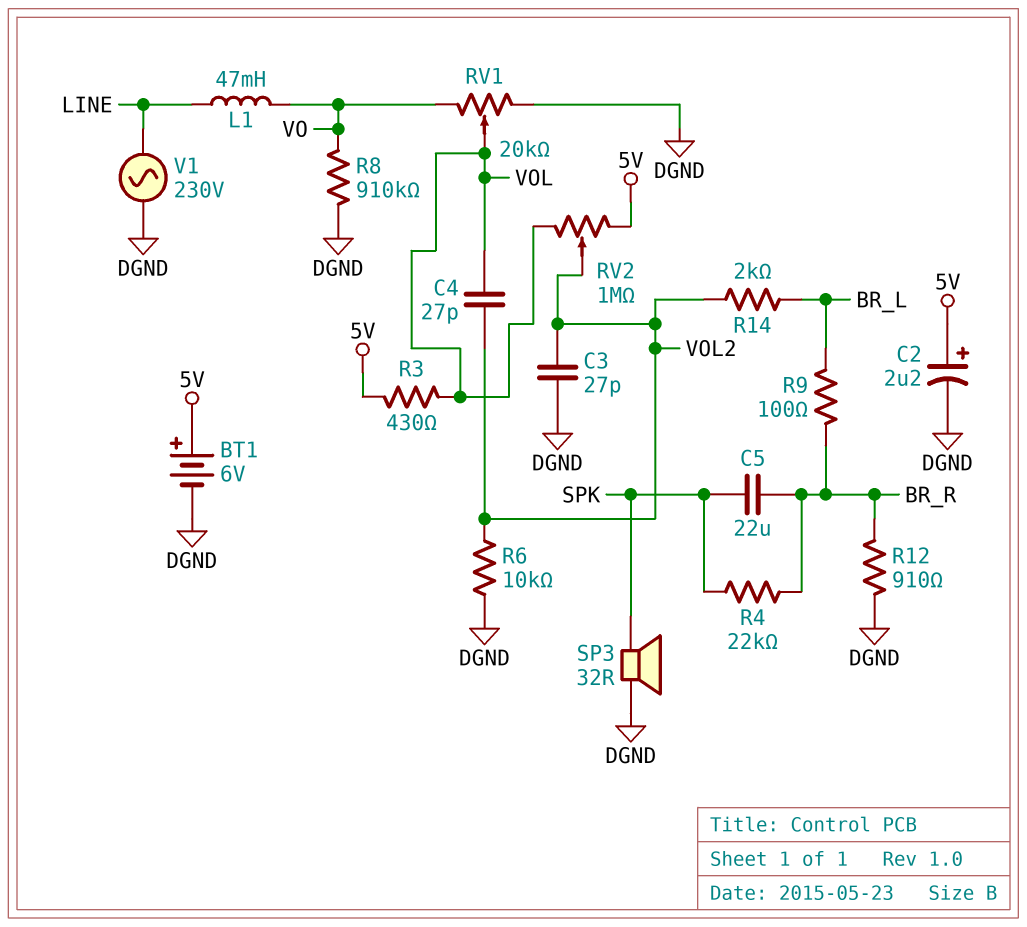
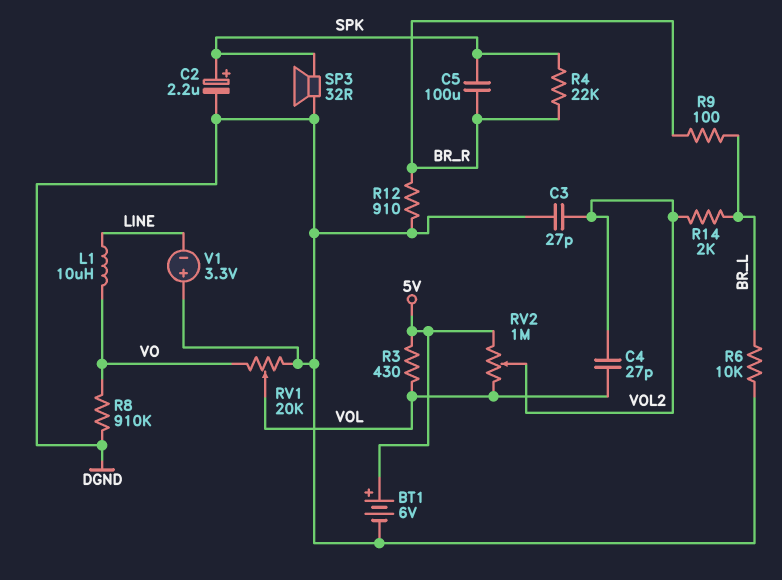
C2: 2.2uF (plus 5V, minus DGND) -> 2.2uF (plus SPK, minus DGND)
C5: 22uF (BR_R, SPK) -> 100uF (BR_R, SPK)
L1: 47mH (LINE, VO) -> 10uH (LINE, VO)
R6: 10k (DGND, VOL2) -> 10k (BR_L, DGND)
V1: AC 230V (DGND, LINE) -> 3.3V (plus DGND, minus LINE)

